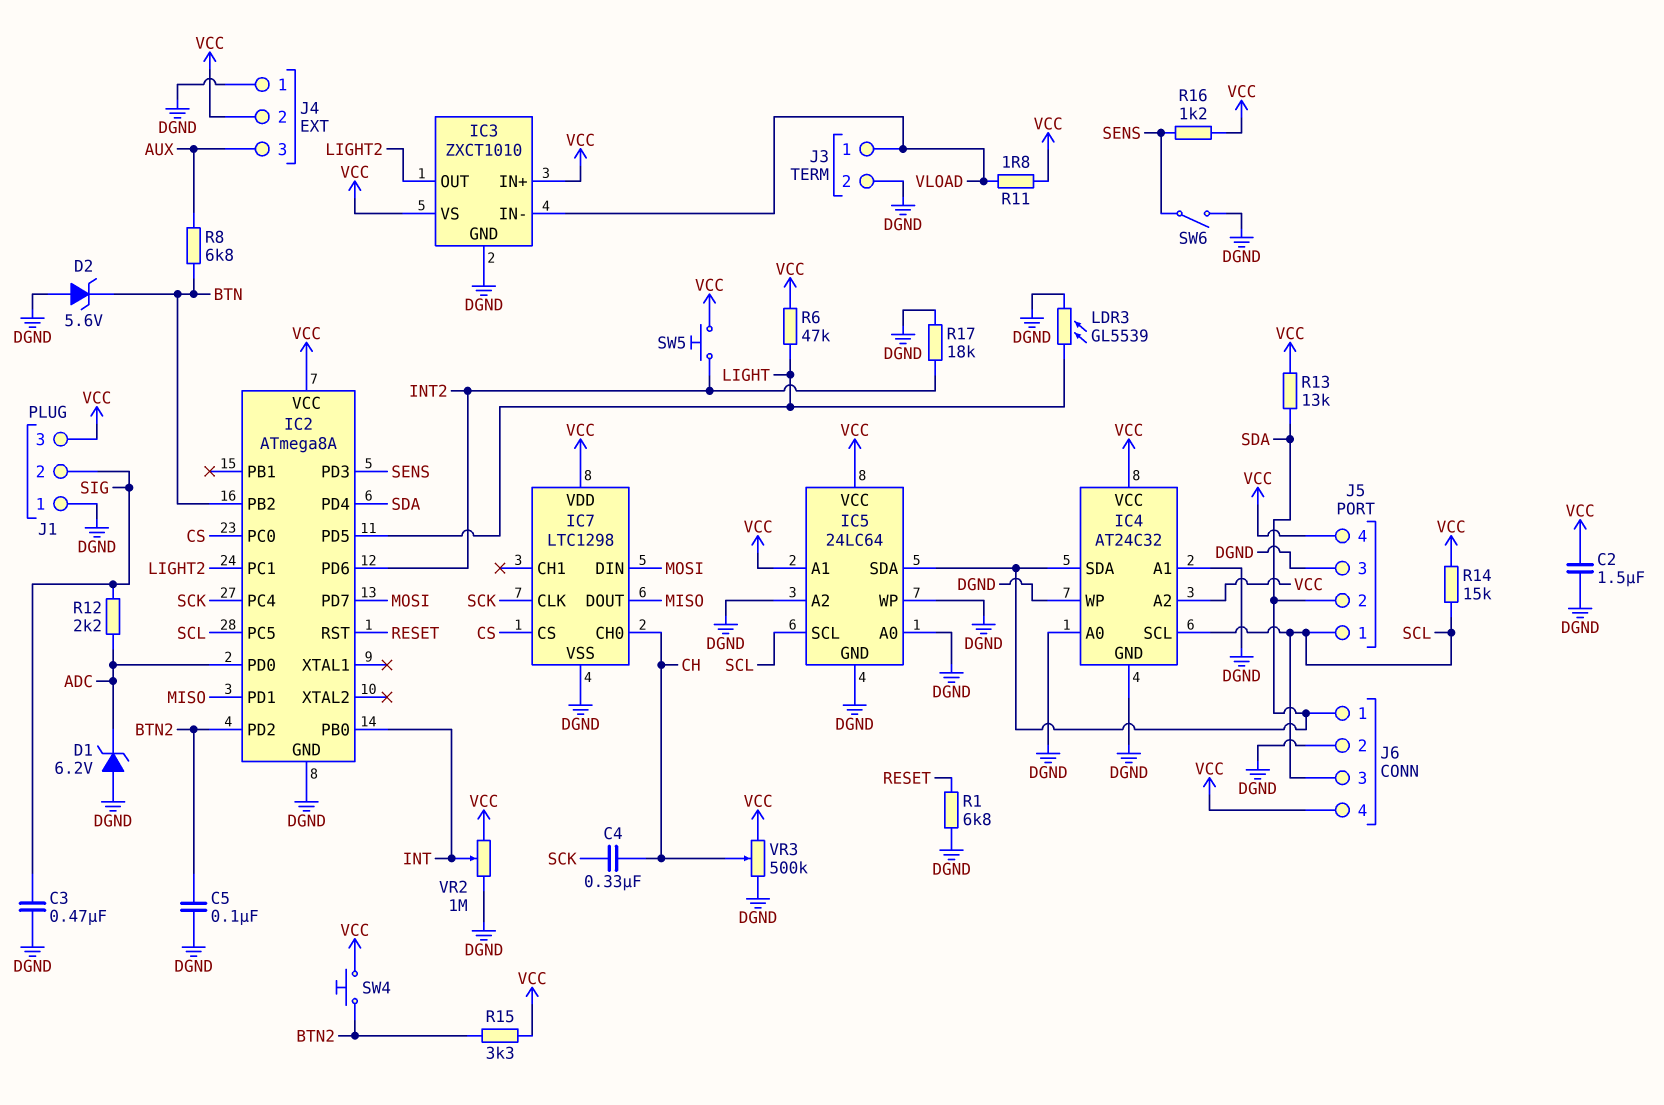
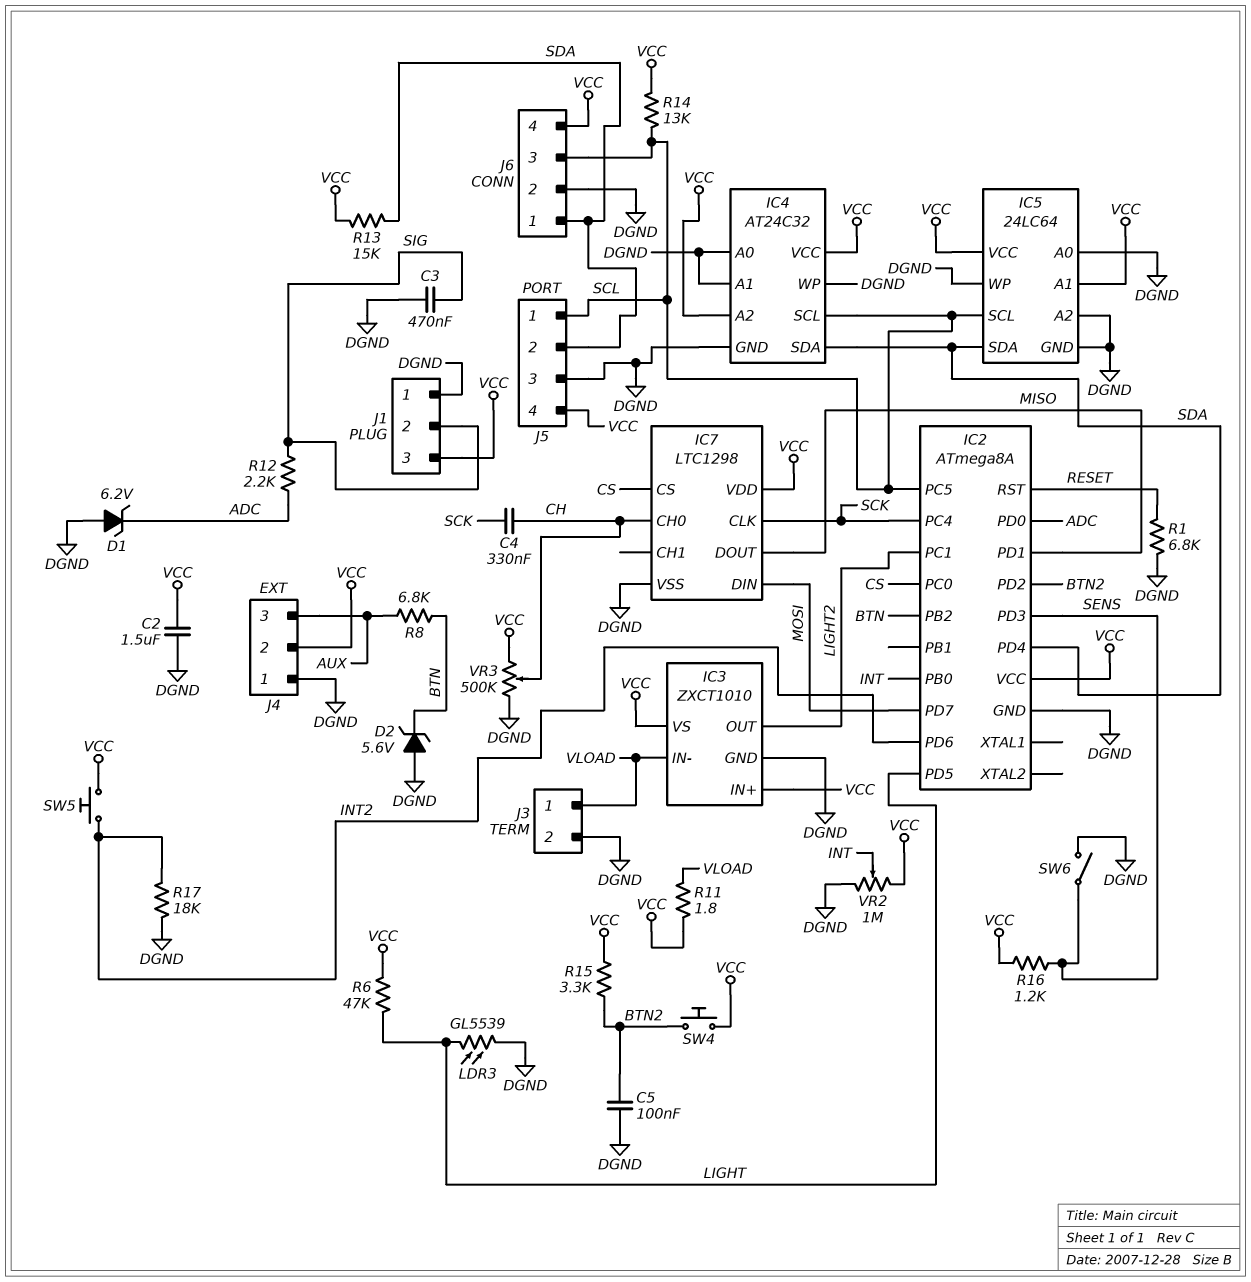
R13: 13k (SDA, VCC) -> 15k (SDA, VCC)
R14: 15k (SCL, VCC) -> 13k (SCL, VCC)

